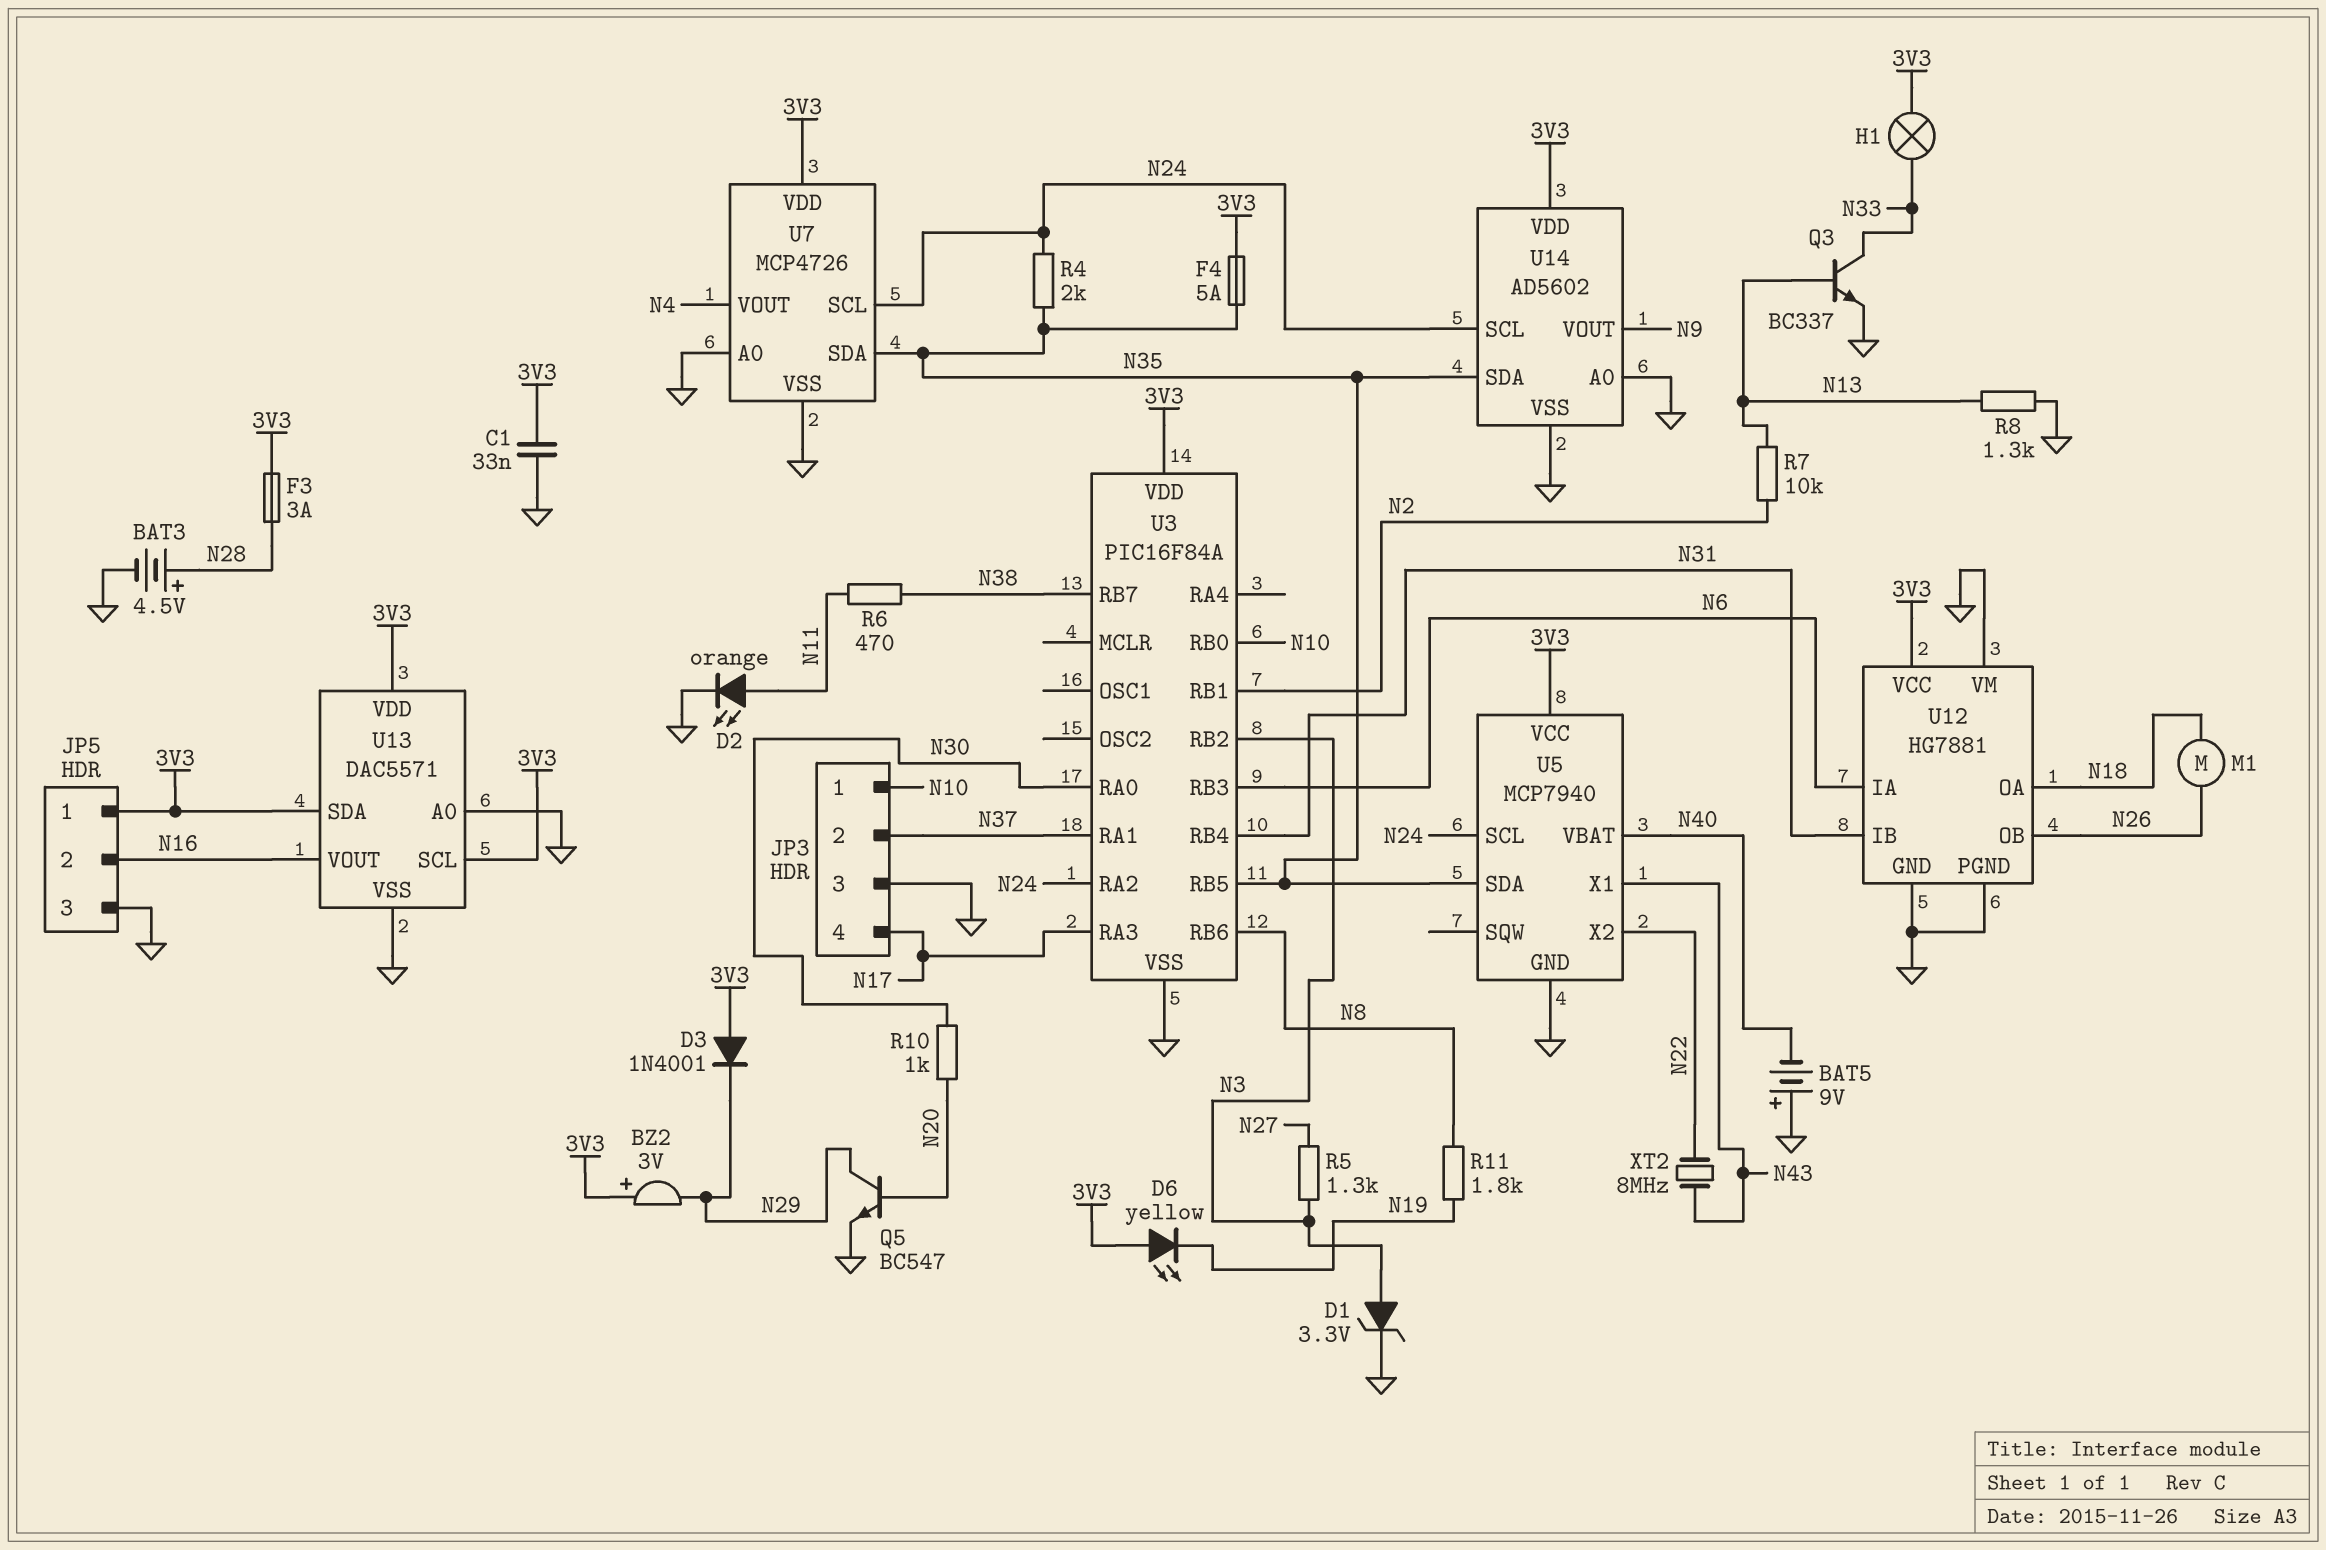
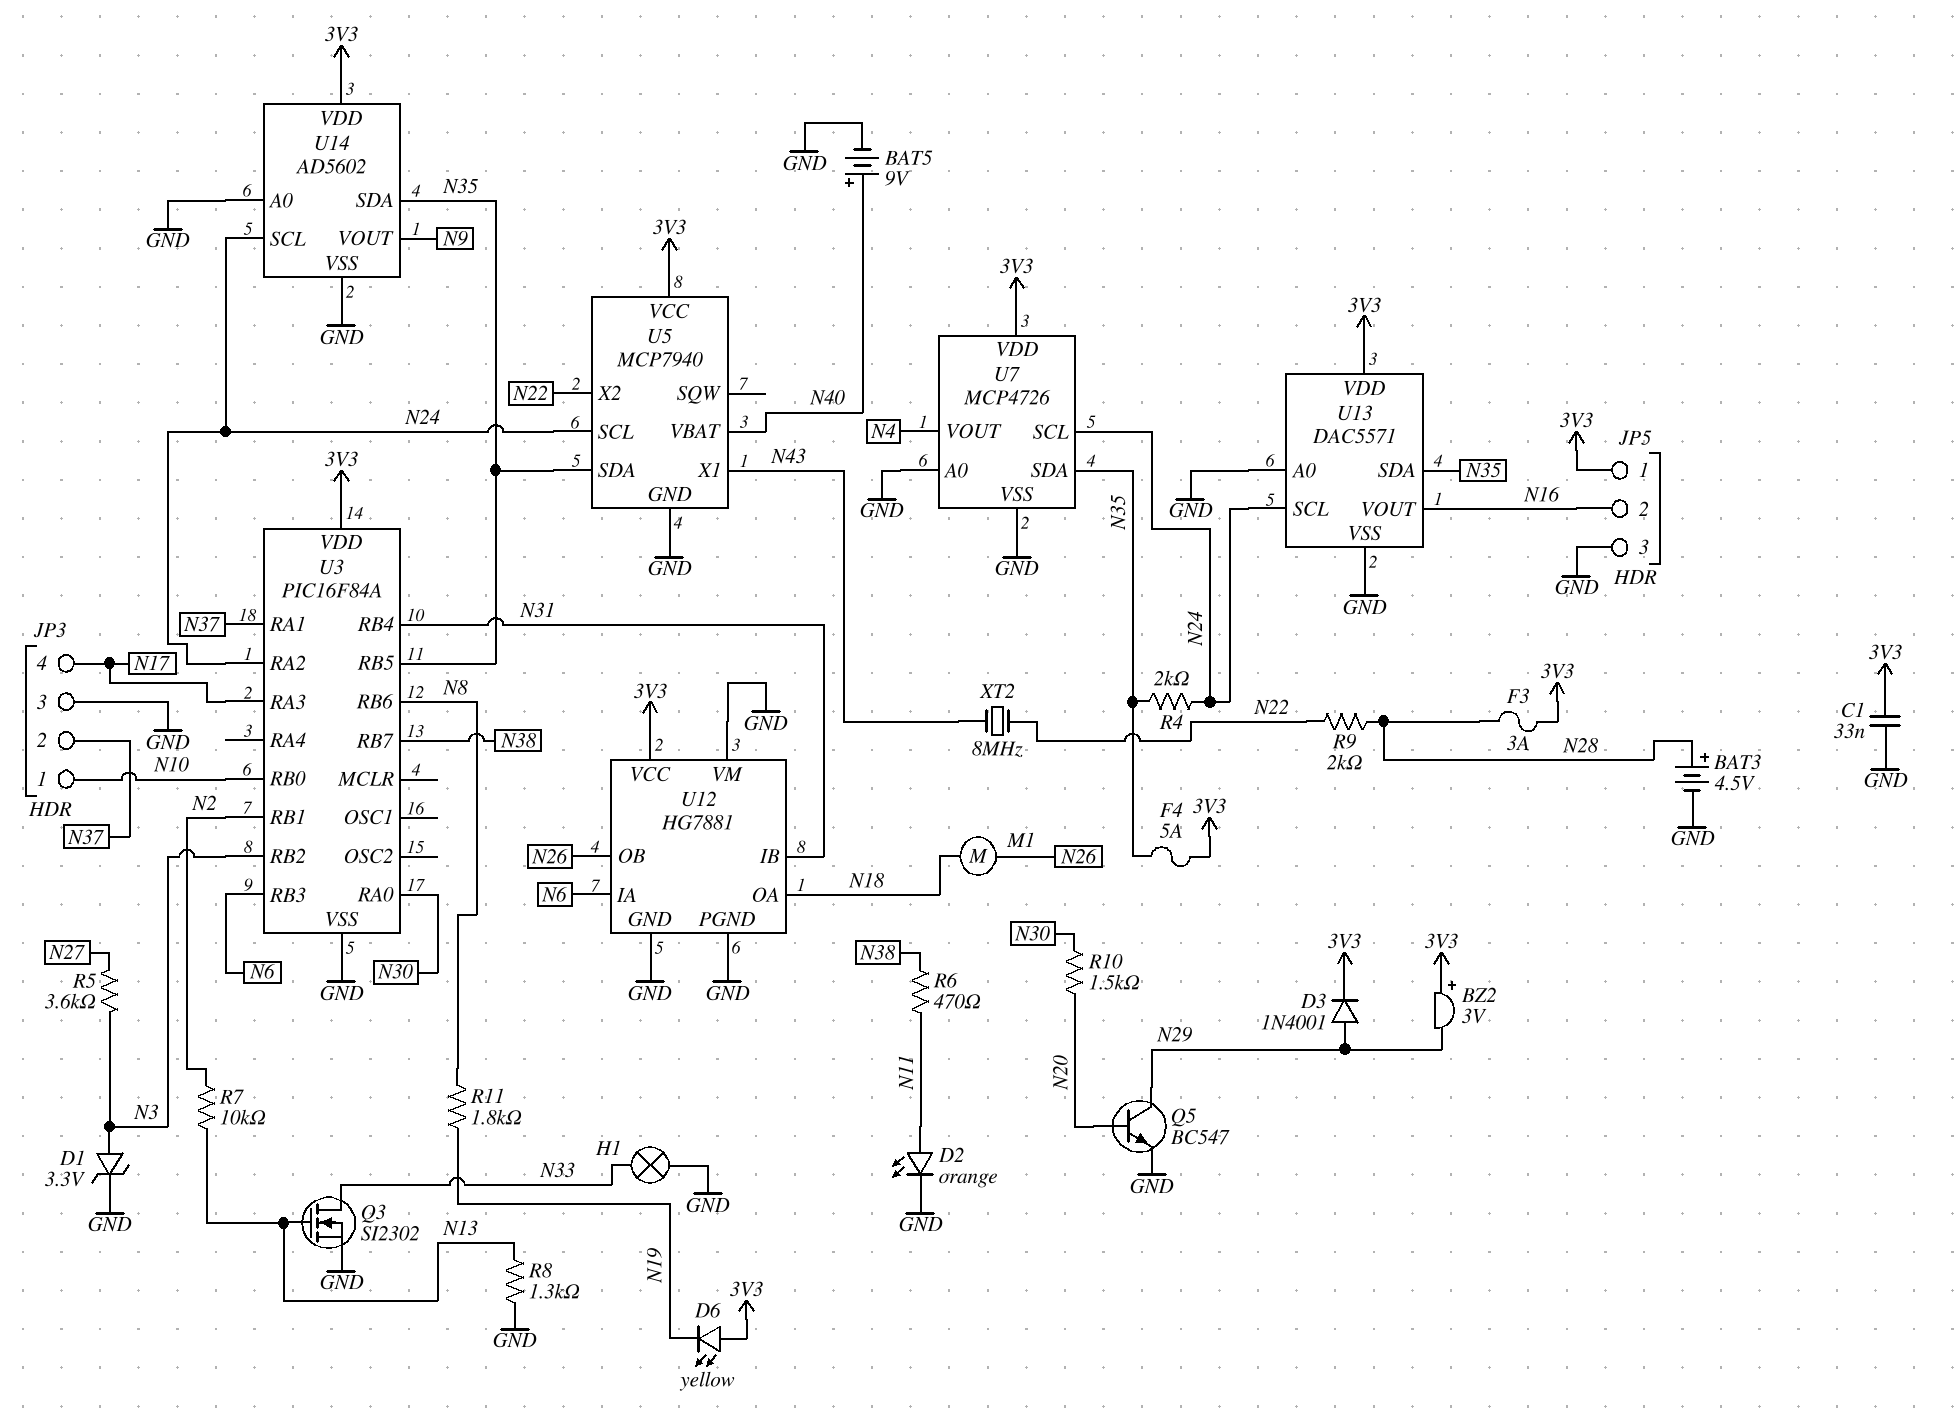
BAT5: 9V (plus GND, minus N40) -> 9V (plus N40, minus GND)
D3: diode 1N4001 (A 3V3, K N29) -> diode 1N4001 (A N29, K 3V3)
H1: lamp (3V3, N33) -> lamp (GND, N33)
Q3: NPN BC337 (B N13, C N33, E GND) -> NMOS SI2302 (G N13, D N33, S GND)
R5: 1.3k (N3, N27) -> 3.6k (N3, N27)
R9: none -> 2k (N22, N28)
R10: 1k (N20, N30) -> 1.5k (N20, N30)
U13 pin SCL: 3V3 -> N24
U13 pin SDA: 3V3 -> N35

